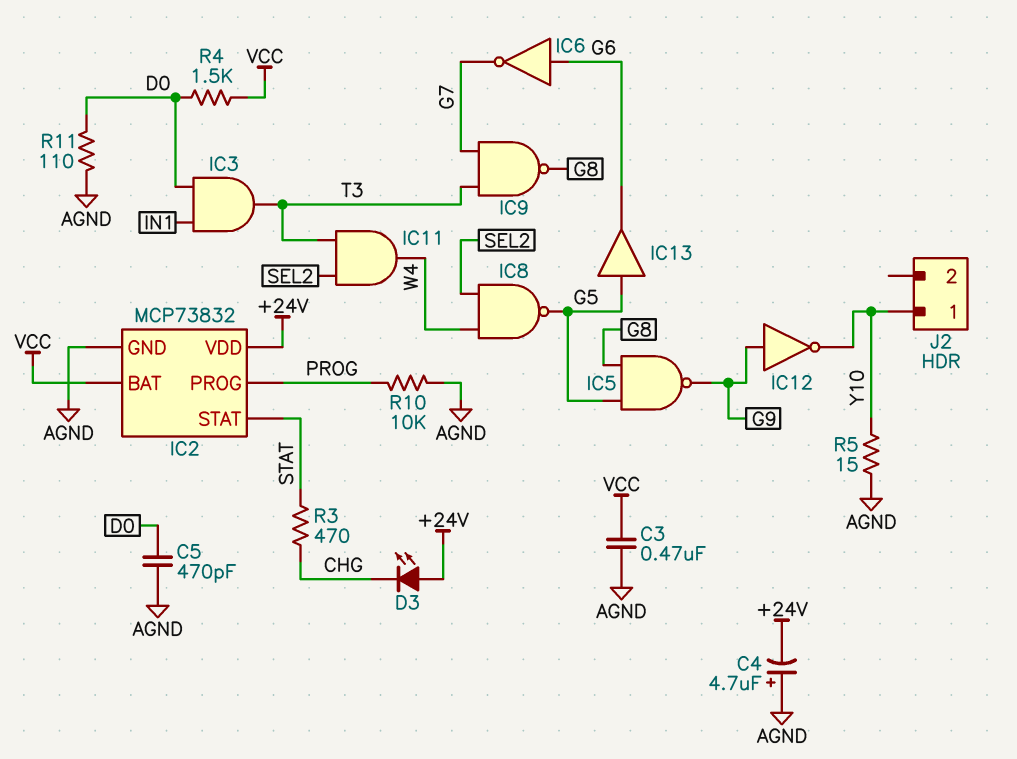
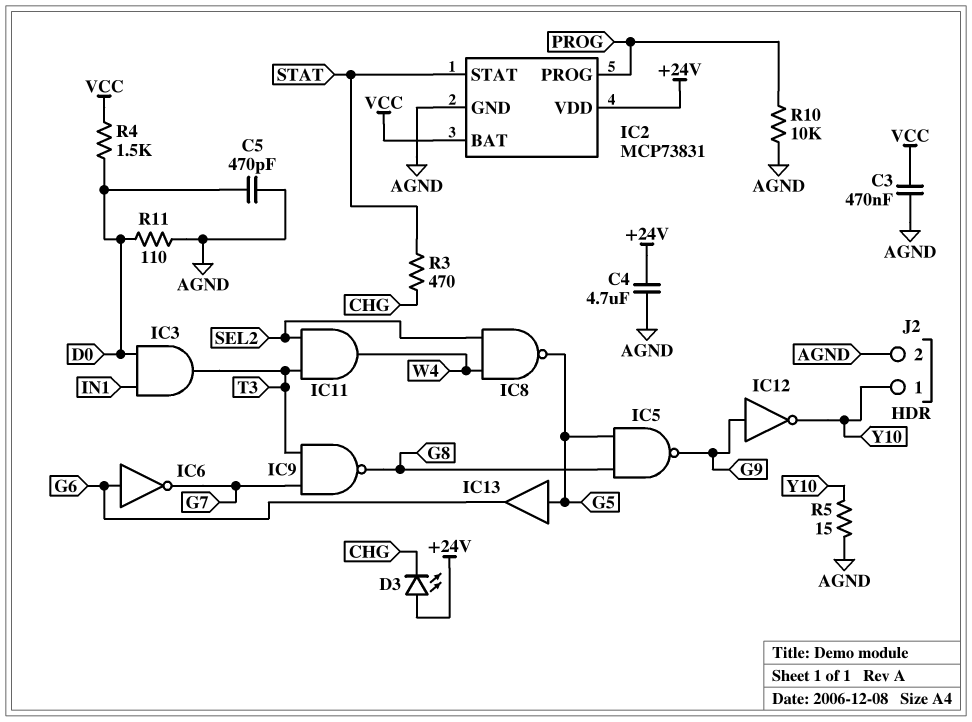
C4: 4.7uF (plus AGND, minus +24V) -> 4.7uF (+24V, AGND)
IC2: MCP73832 -> MCP73831
J2 pin 2: none -> AGND

